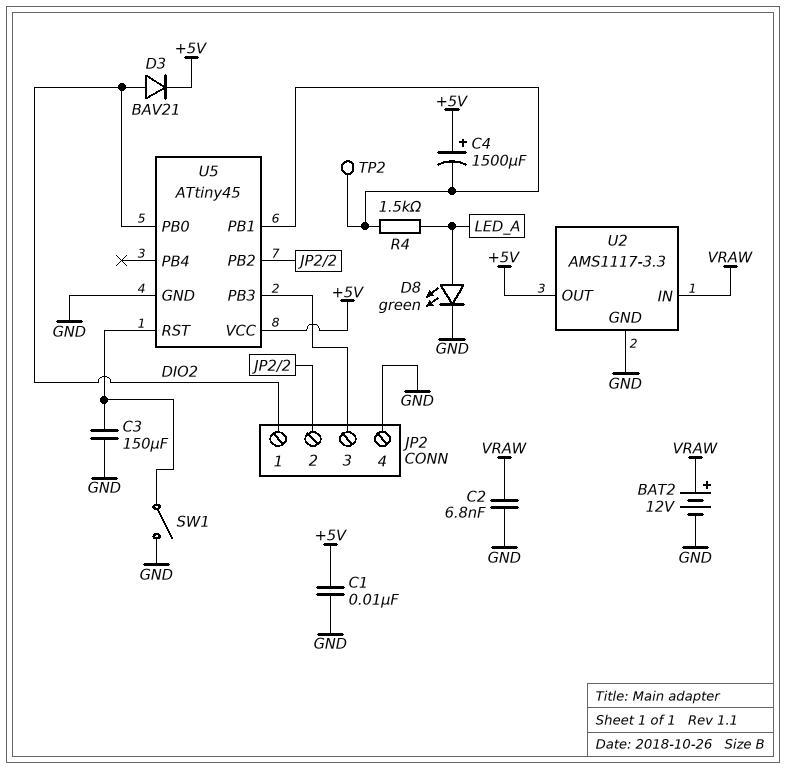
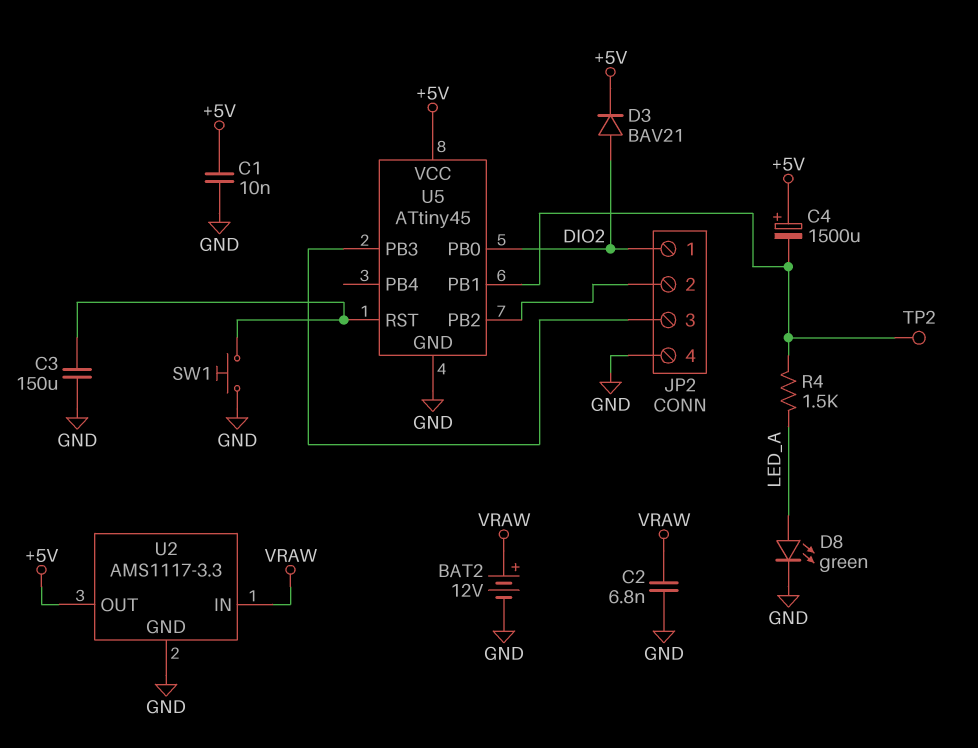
SW1: switch (GND, U5/RST) -> button (GND, U5/RST)

